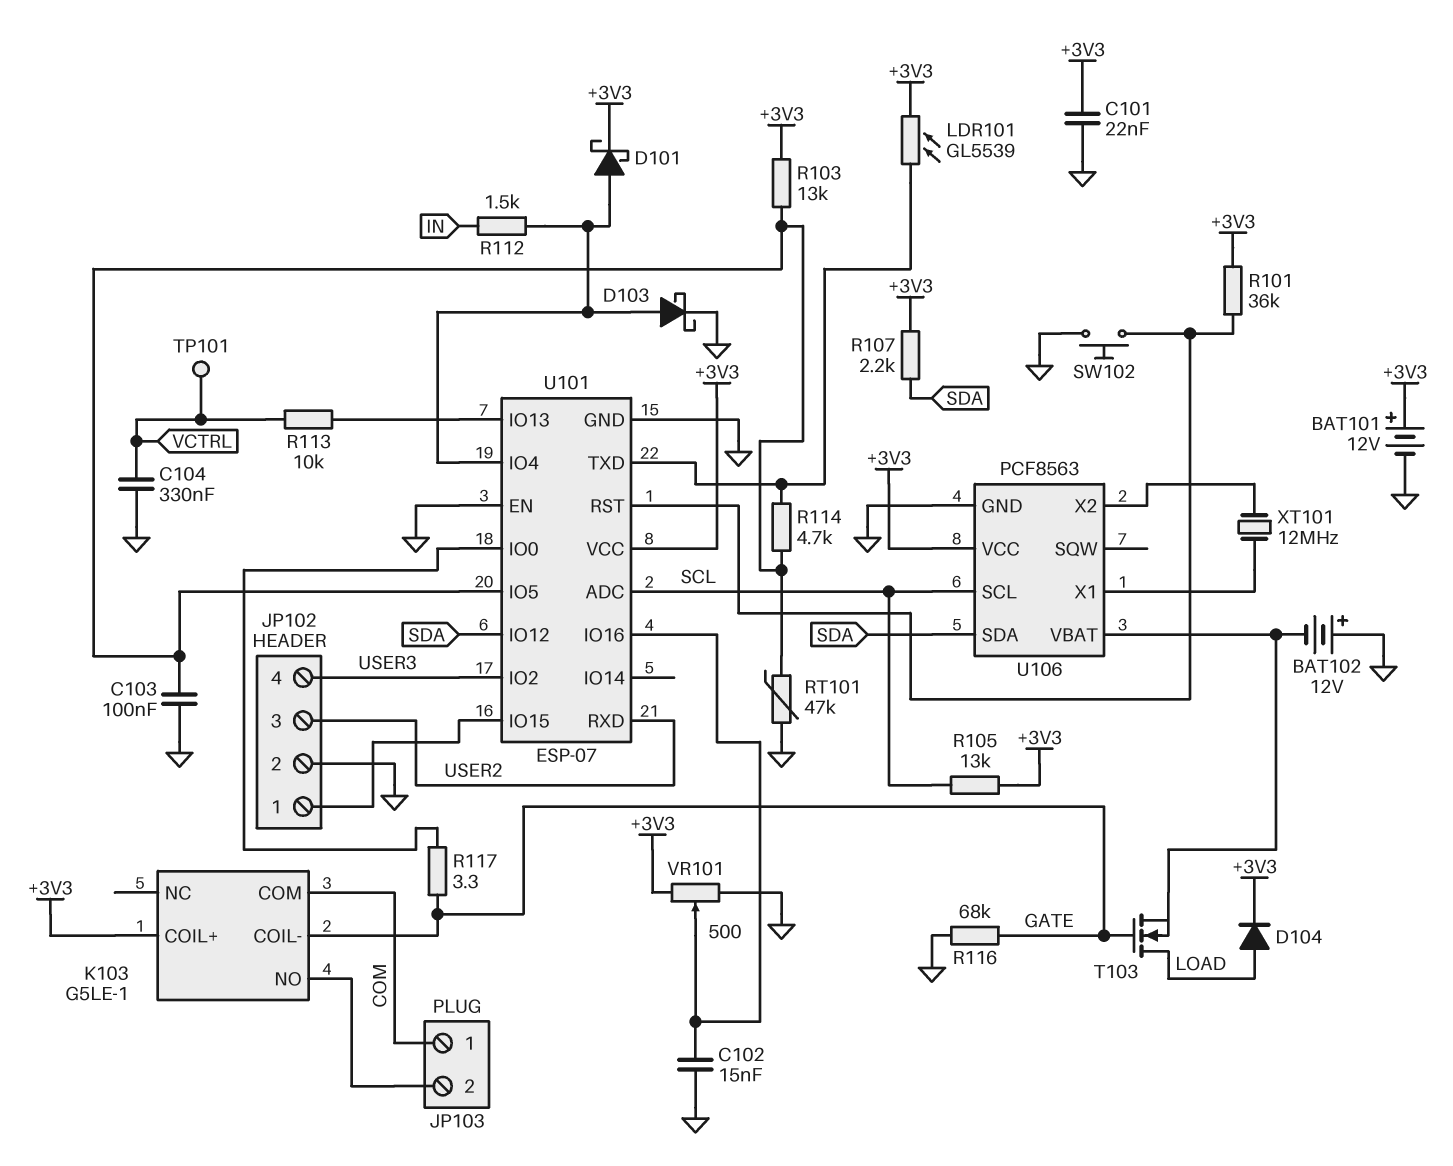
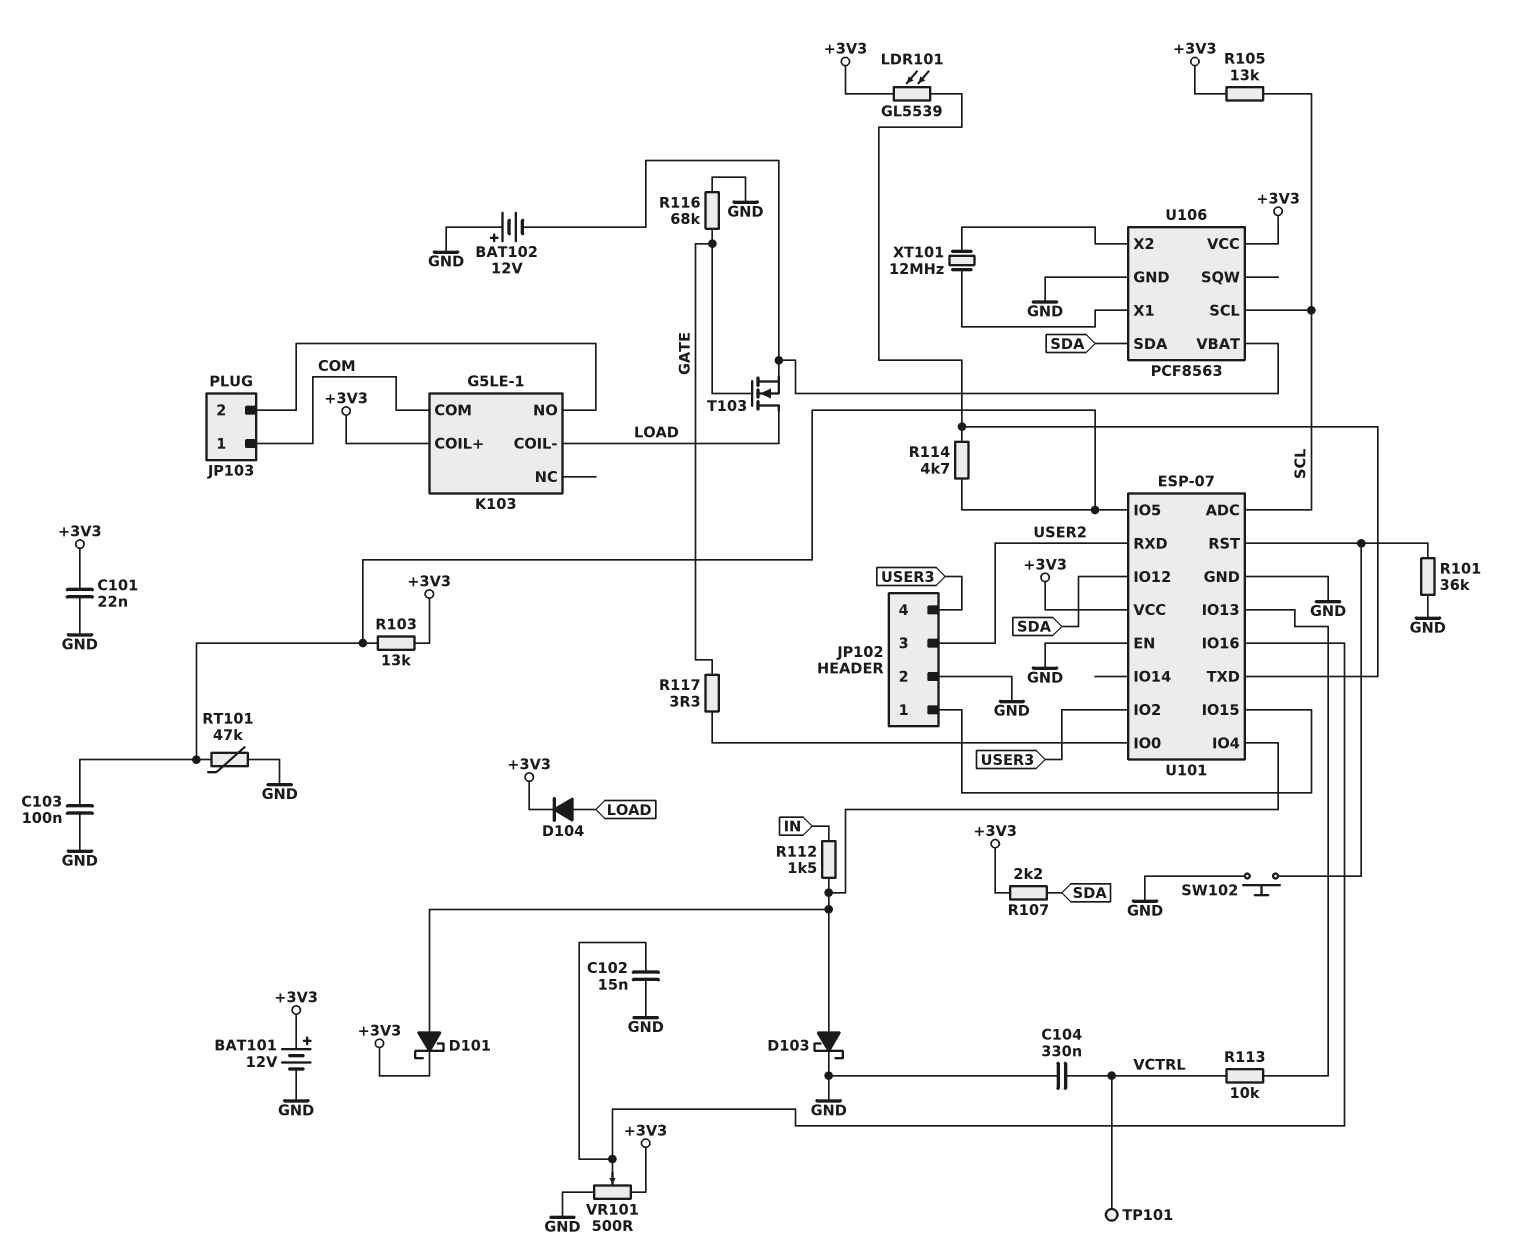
K103 pin COIL-: GATE -> LOAD
R101: 36k (+3V3, U101/RST) -> 36k (GND, U101/RST)

